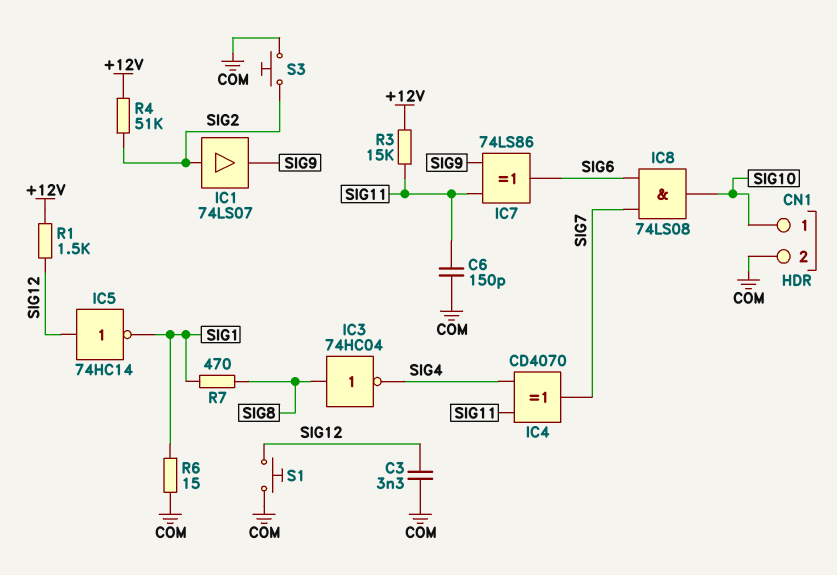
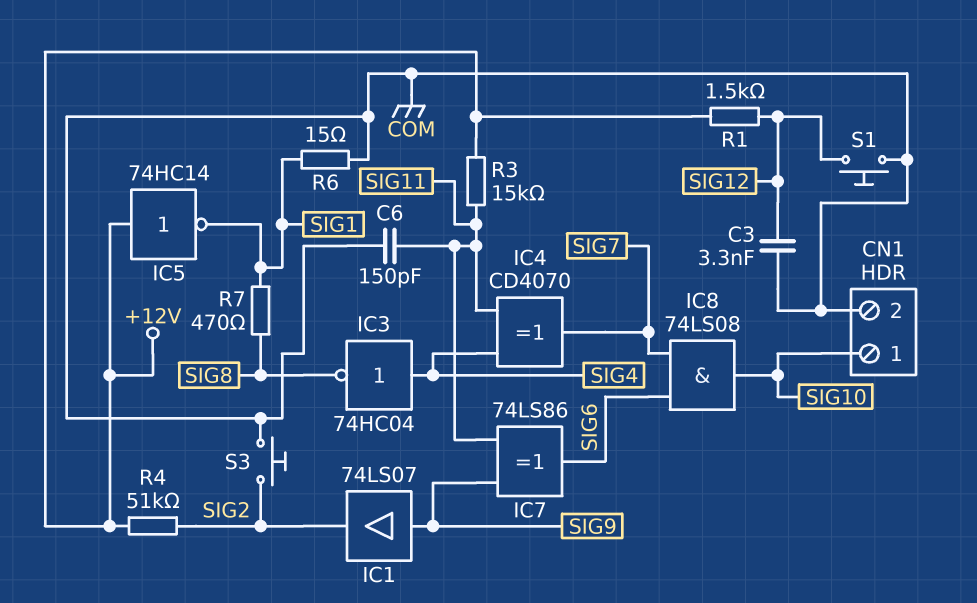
IC1: buffer 74LS07 (in SIG2, out SIG9) -> buffer 74LS07 (in SIG9, out SIG2)
IC3: NOT 74HC04 (in SIG8, out SIG4) -> NOT 74HC04 (in SIG4, out SIG8)
IC5: NOT 74HC14 (in SIG12, out SIG1) -> NOT 74HC14 (in +12V, out SIG1)

